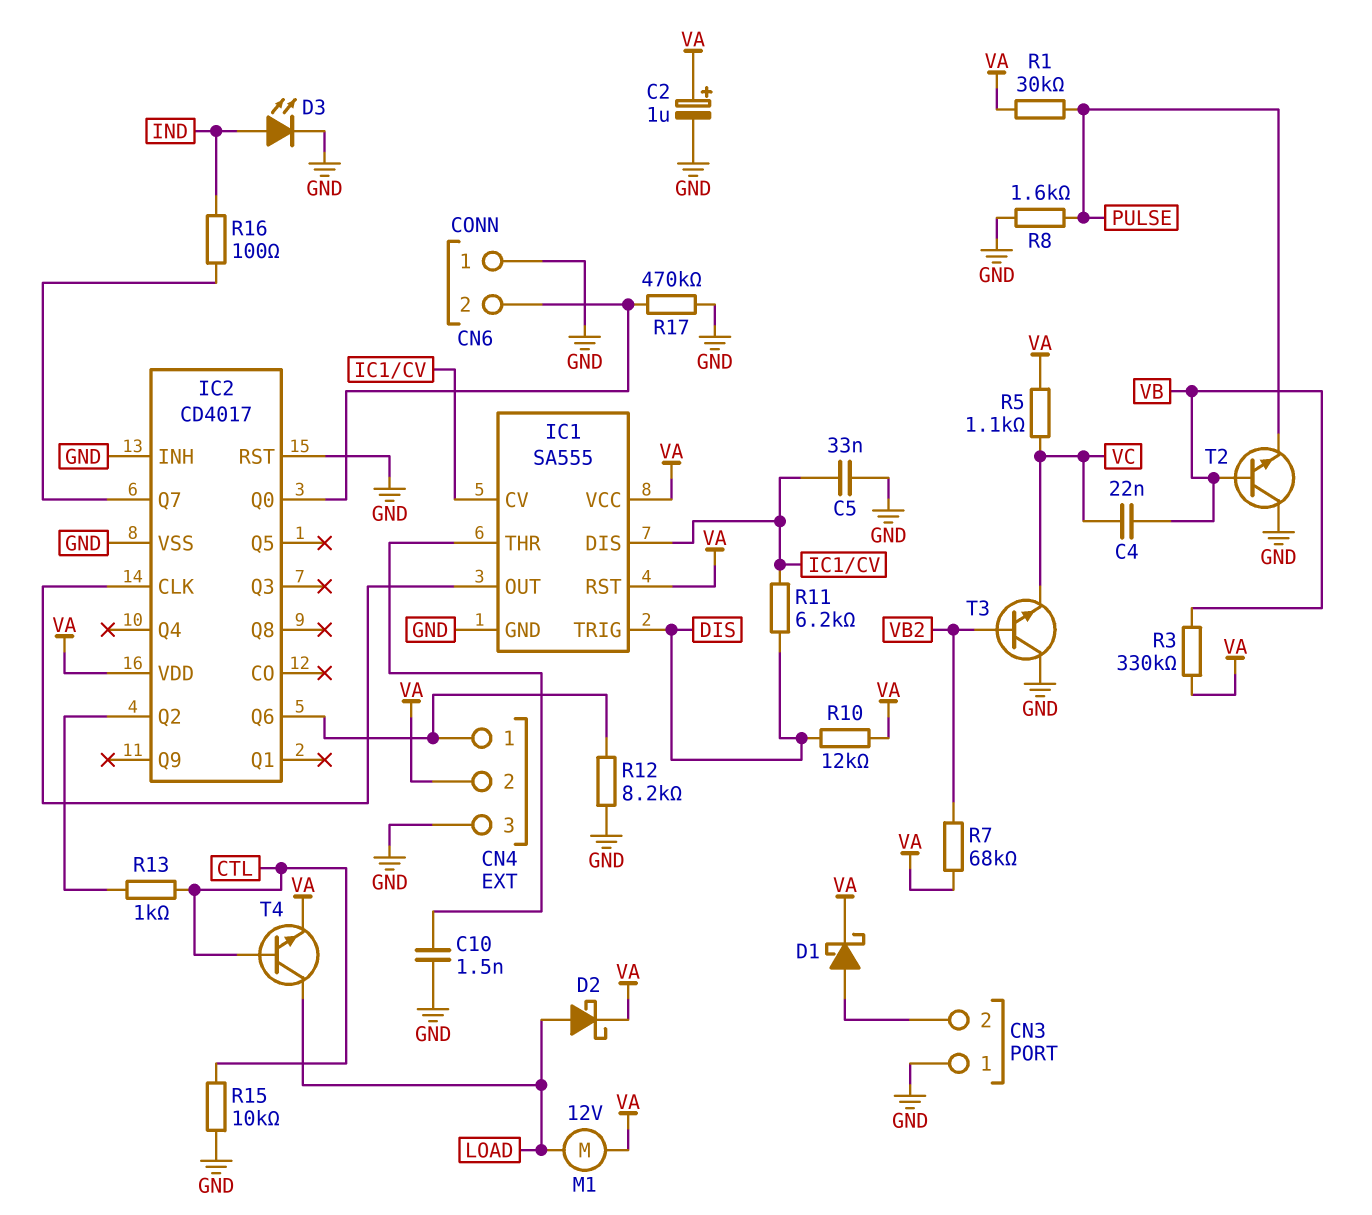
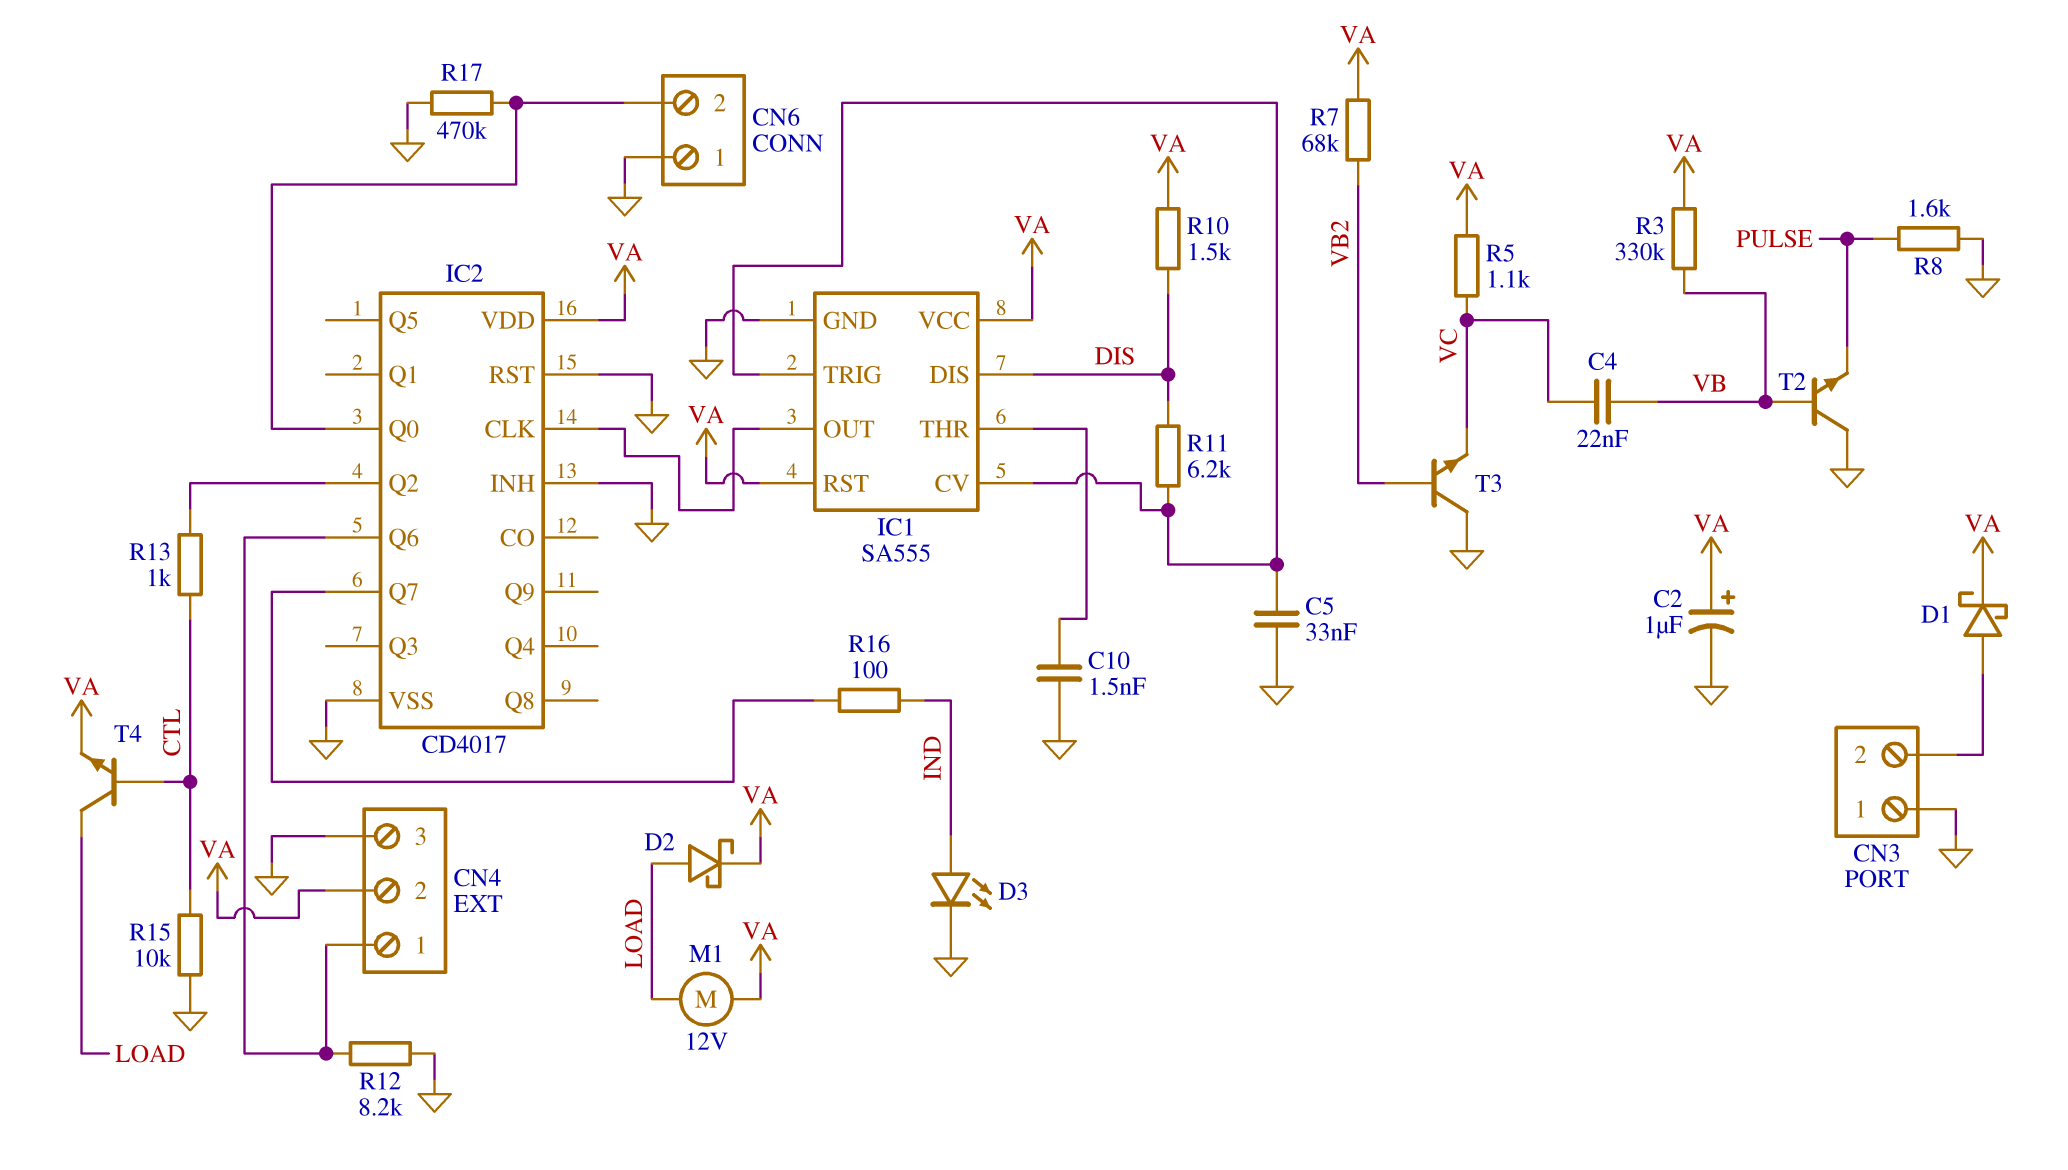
IC1 pin DIS: IC1/CV -> DIS
IC1 pin TRIG: DIS -> IC1/CV
R1: 30k (PULSE, VA) -> none
R10: 12k (DIS, VA) -> 1.5k (DIS, VA)

